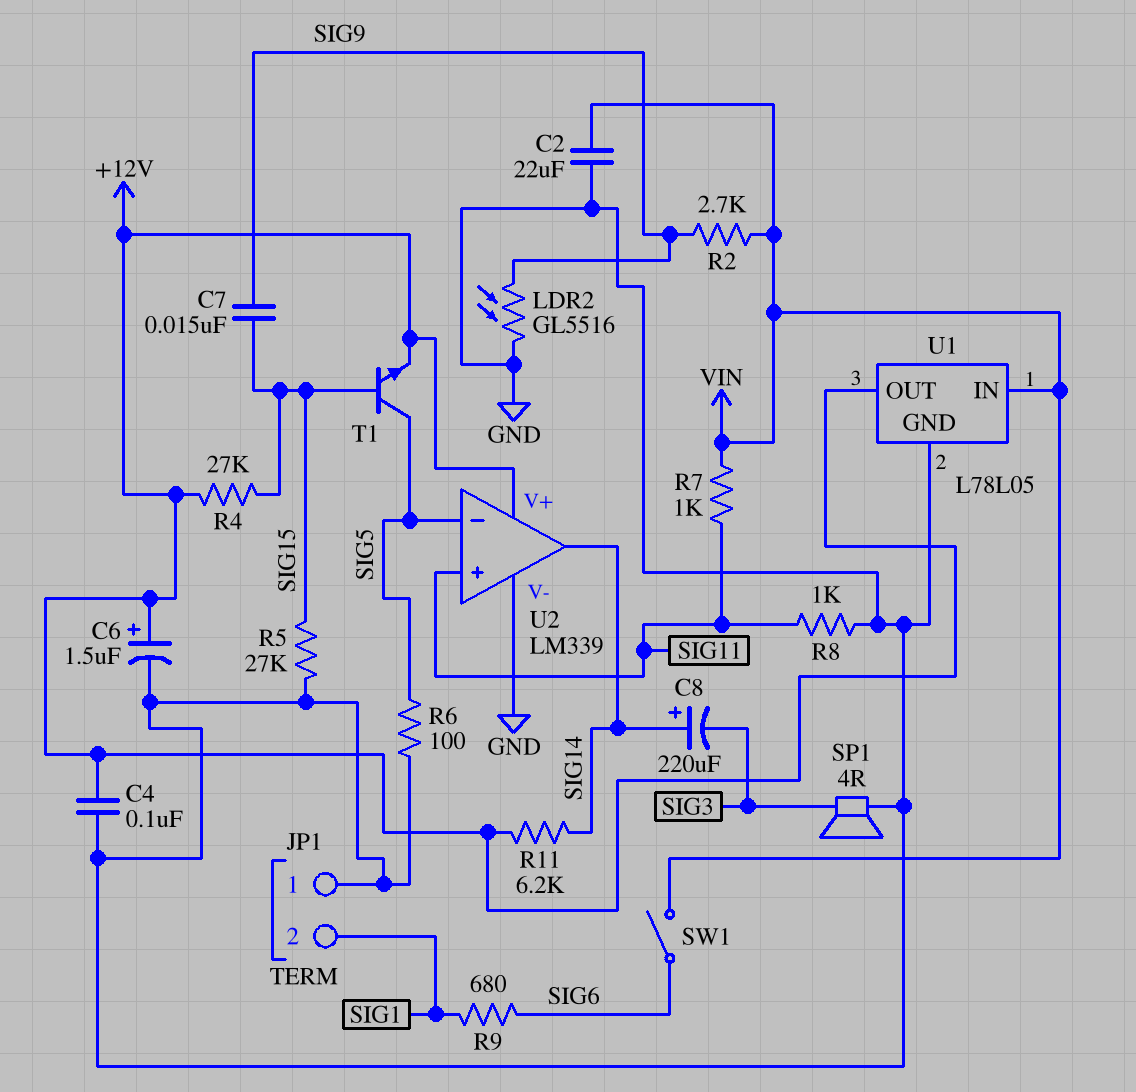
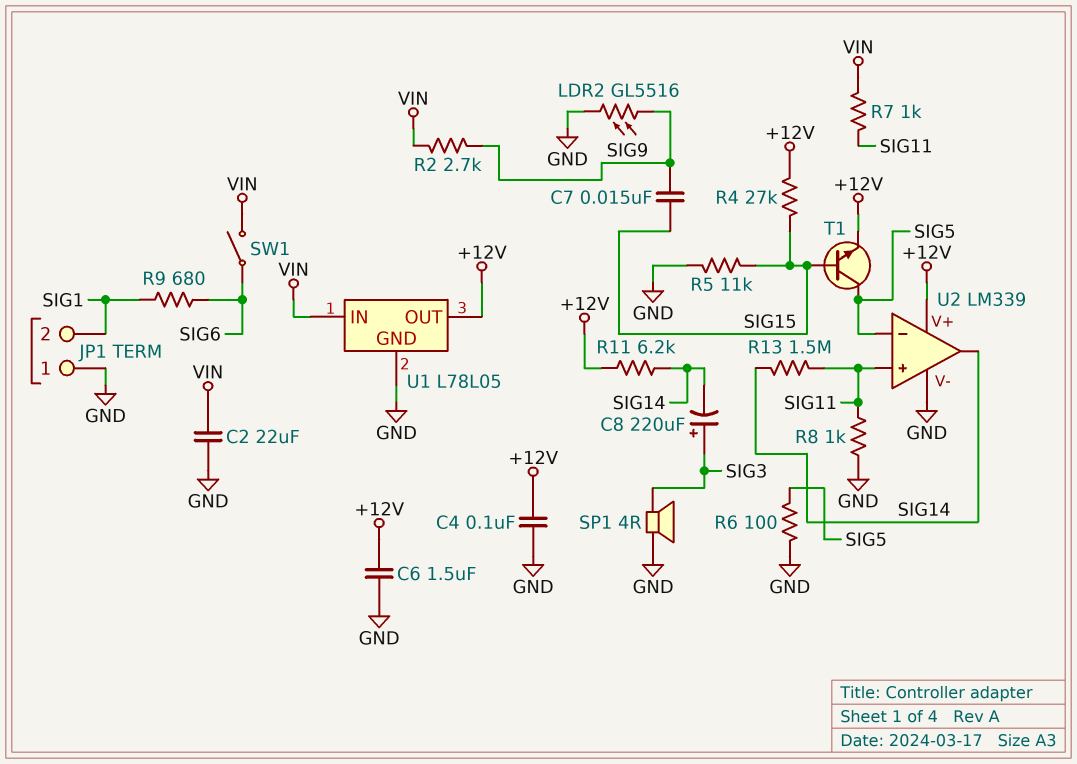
C6: 1.5uF (plus +12V, minus GND) -> 1.5uF (+12V, GND)
C8: 220uF (plus SIG14, minus SIG3) -> 220uF (plus SIG3, minus SIG14)
R5: 27k (GND, SIG15) -> 11k (GND, SIG15)
R13: none -> 1.5M (SIG11, SIG14)

